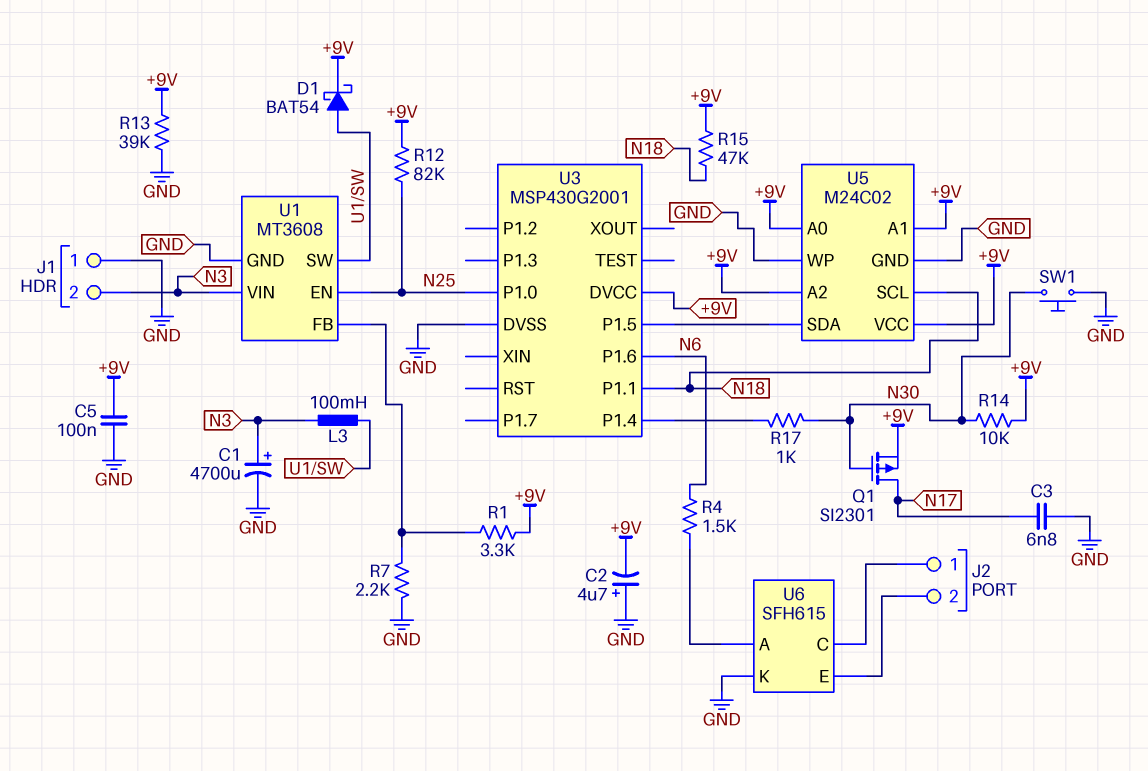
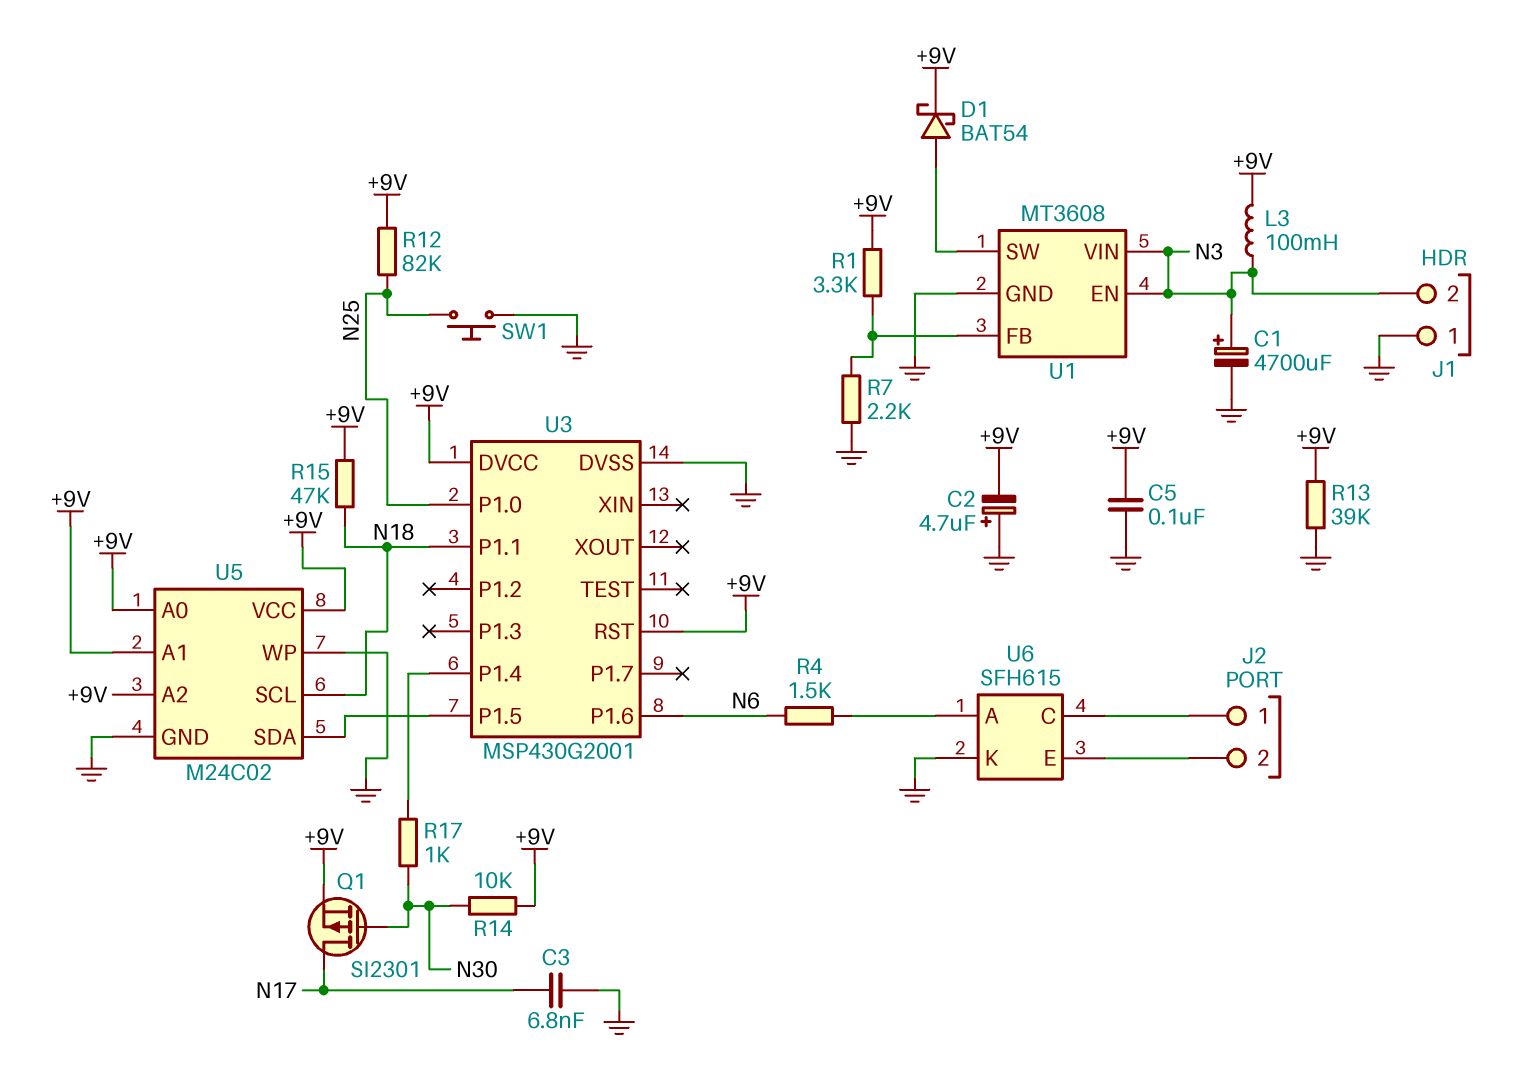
L3: 100mH (N3, U1/SW) -> 100mH (+9V, N3)
SW1: button (GND, N30) -> button (GND, N25)
U1 pin EN: N25 -> N3
U3 pin RST: none -> +9V

